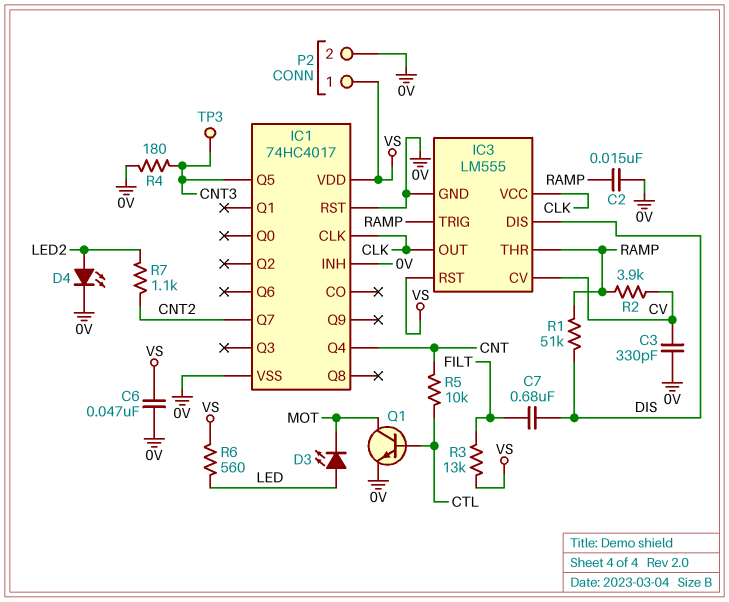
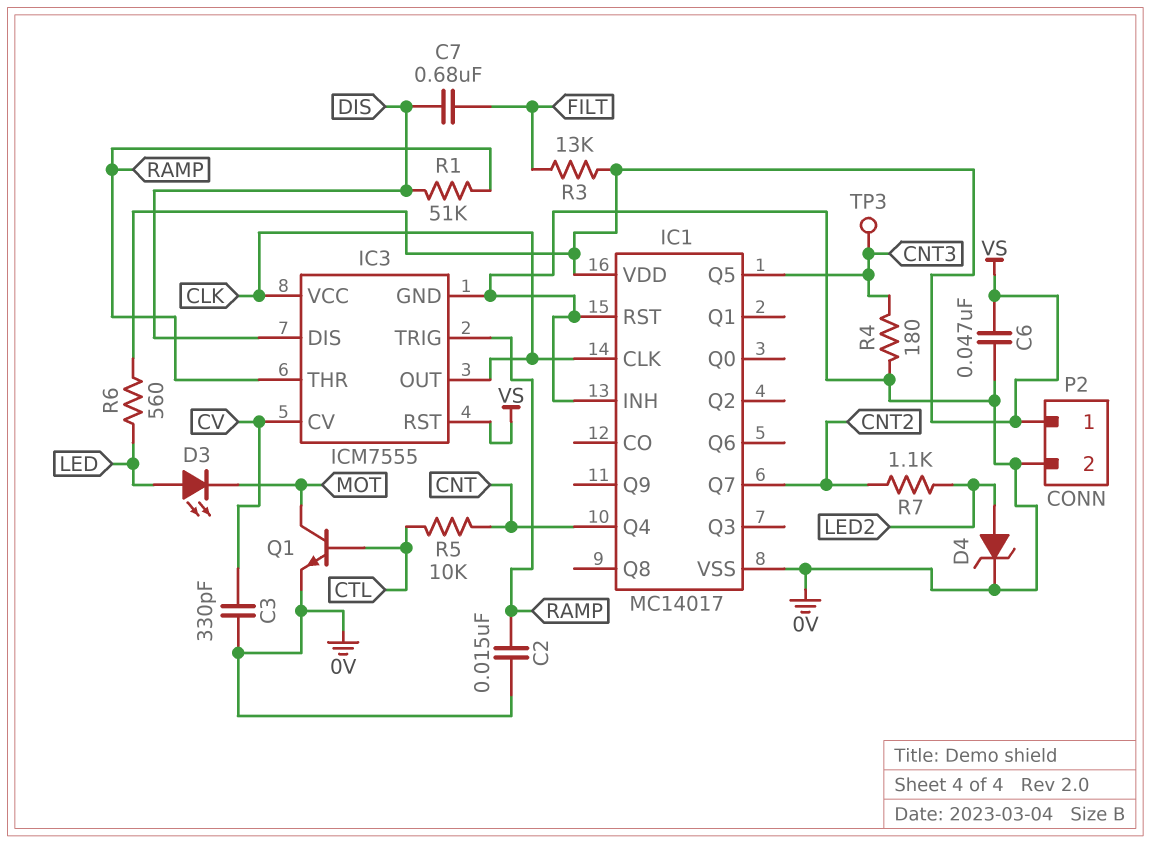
D4: LED (A LED2, K 0V) -> zener (A LED2, K 0V)
IC1: 74HC4017 -> MC14017
IC3: LM555 -> ICM7555
R2: 3.9k (CV, RAMP) -> none

